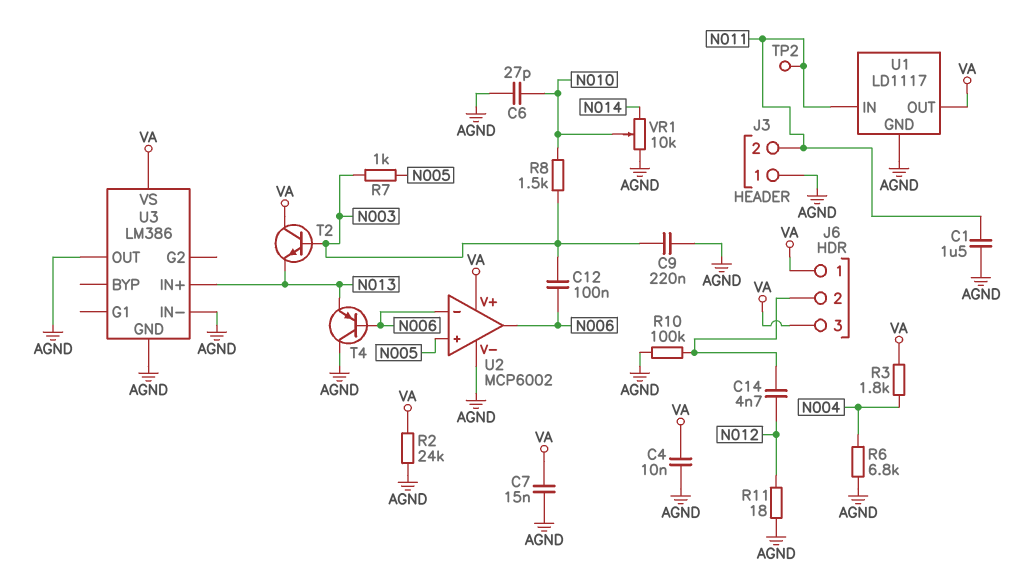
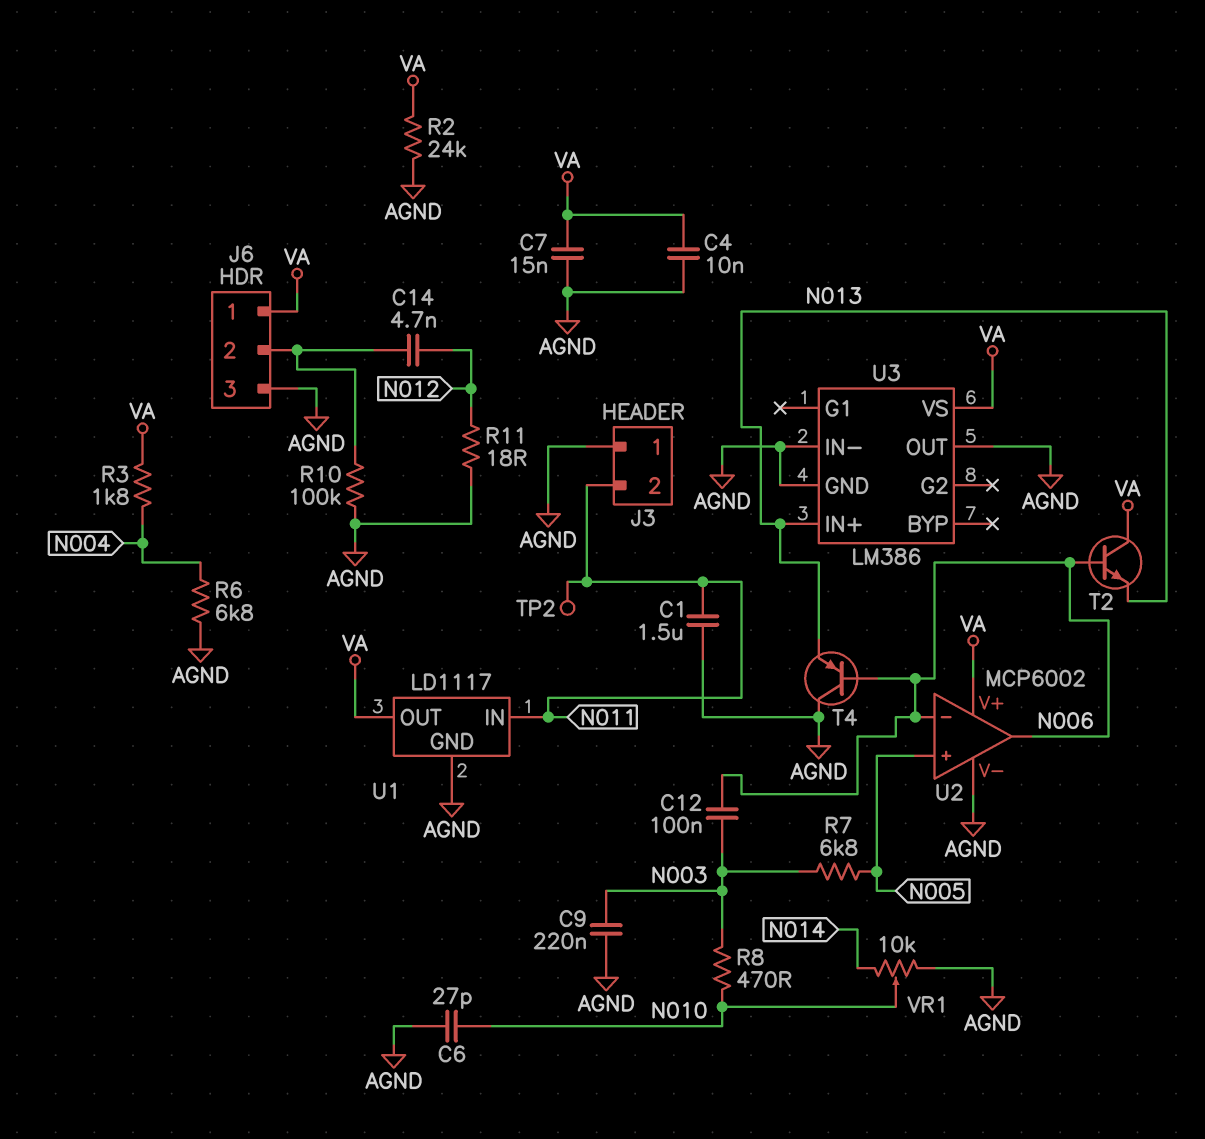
J6 pin 3: VA -> AGND
R7: 1k (N003, N005) -> 6.8k (N003, N005)
R8: 1.5k (N003, N010) -> 470 (N003, N010)
T2: NPN (B N003, C VA, E N013) -> NPN (B N006, C VA, E N013)

